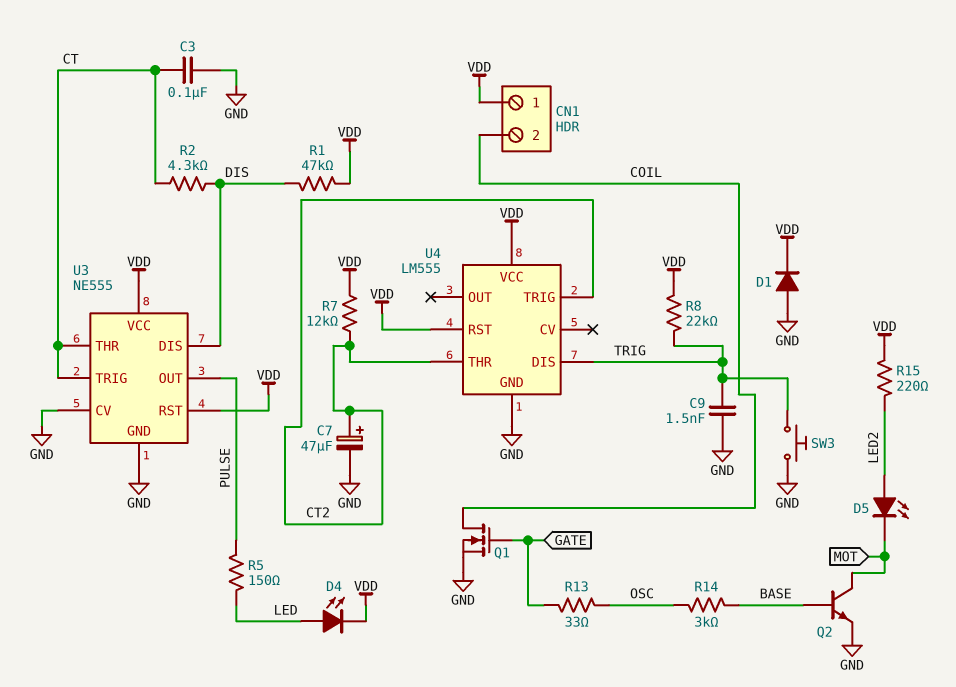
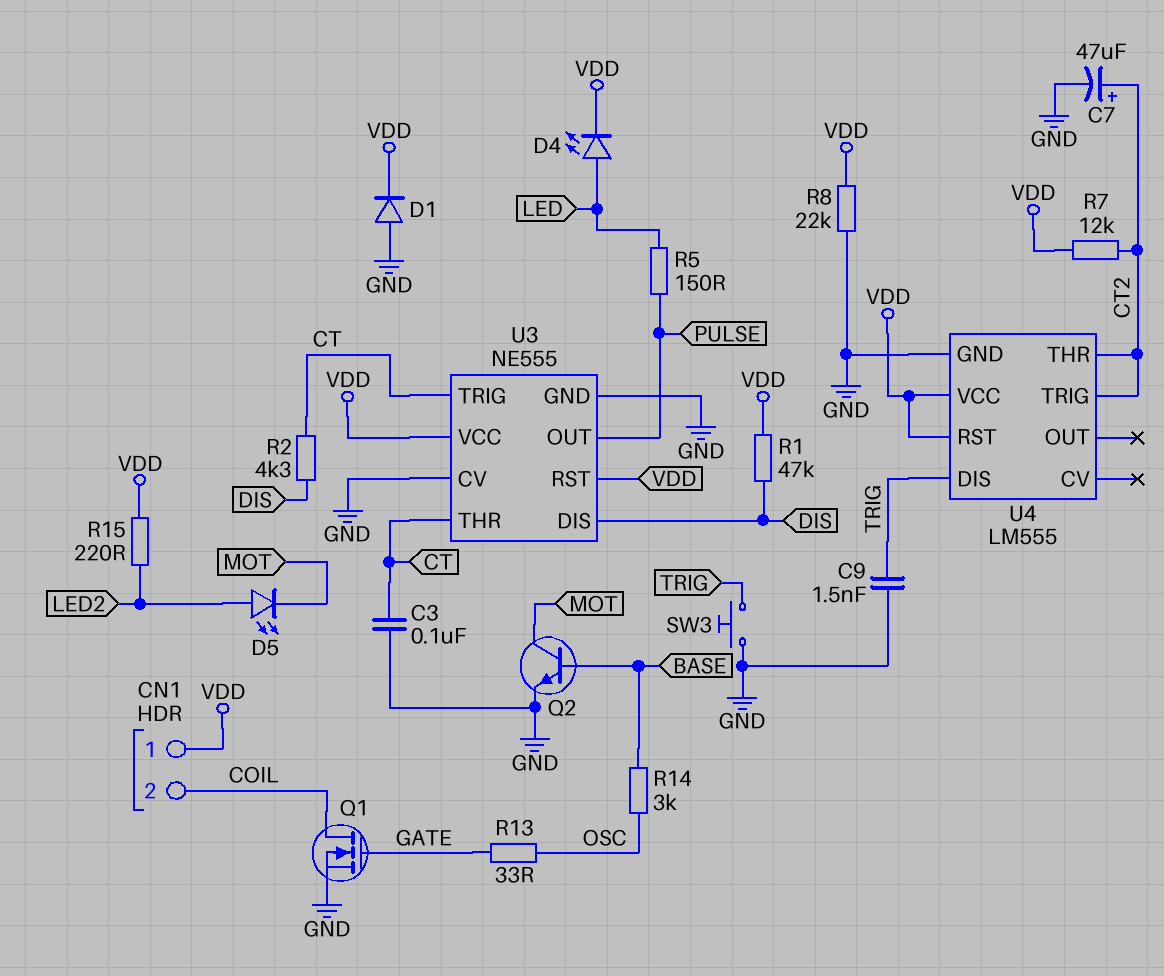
R8: 22k (TRIG, VDD) -> 22k (GND, VDD)

